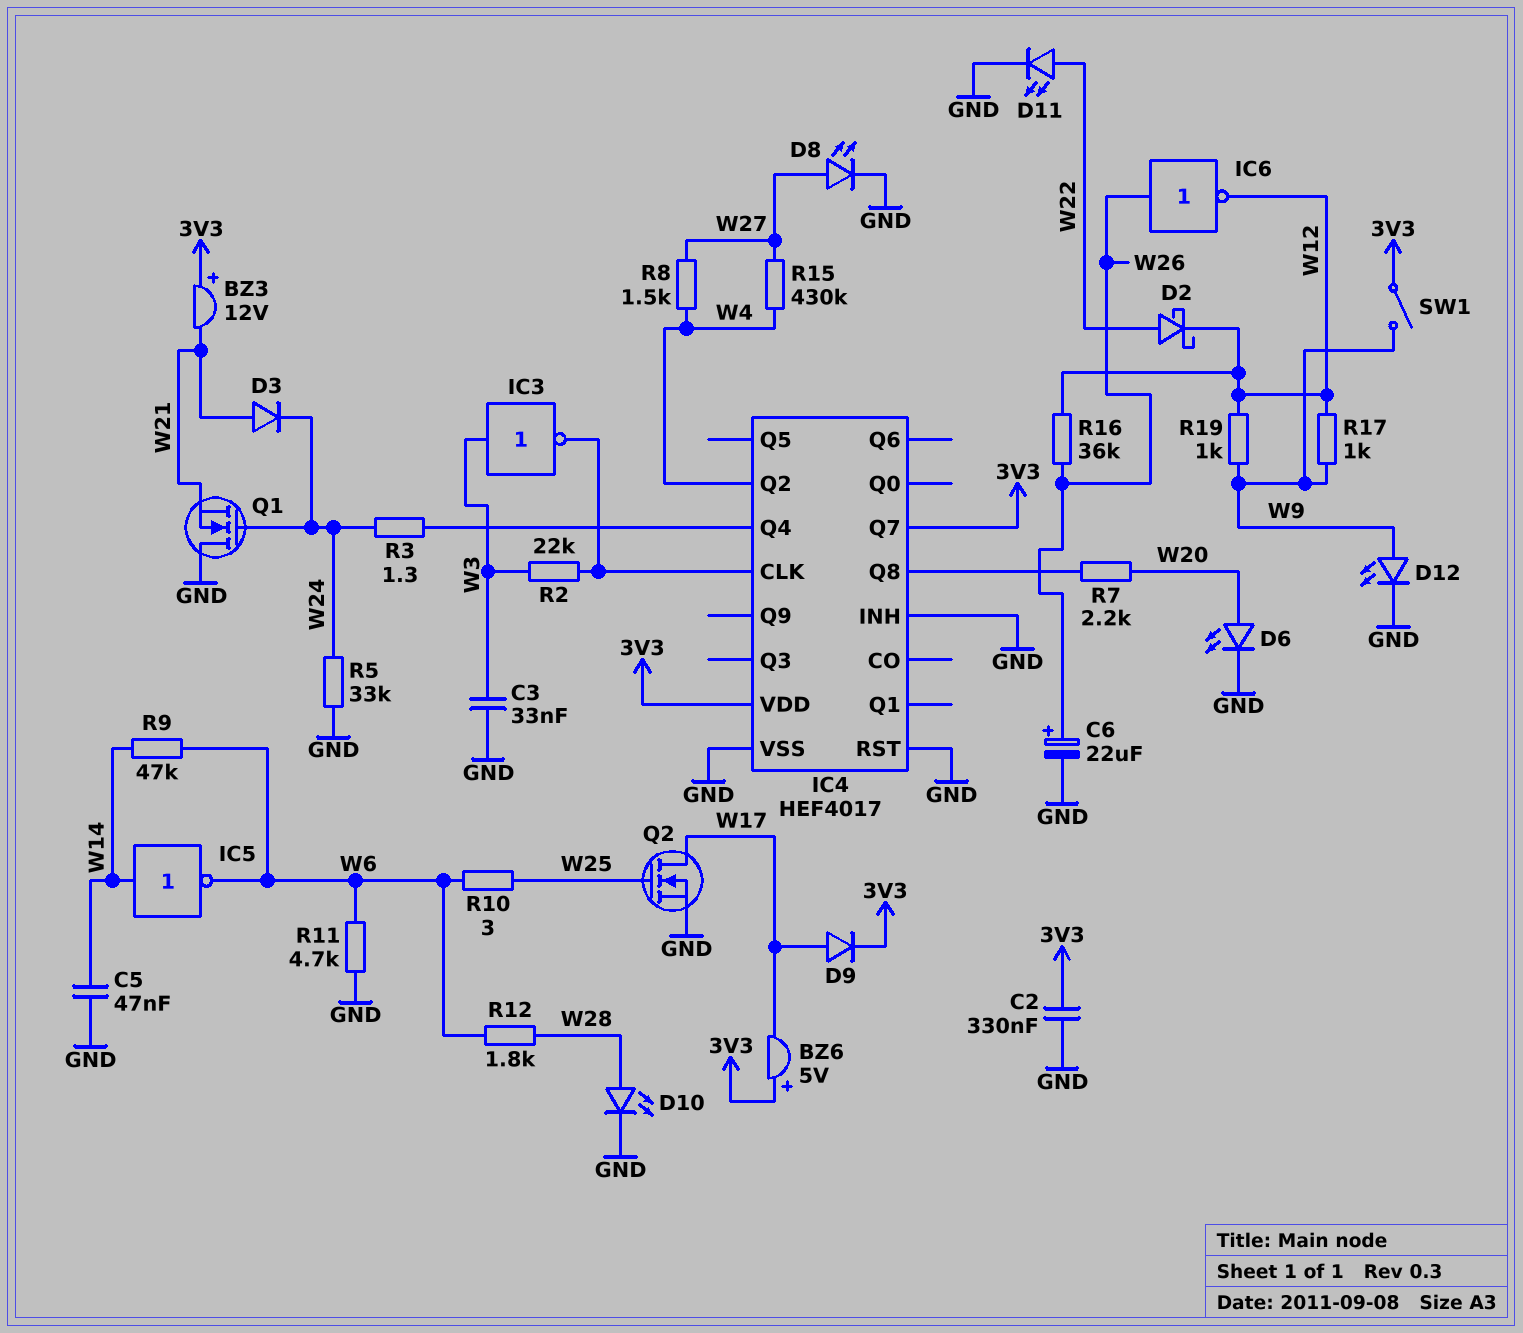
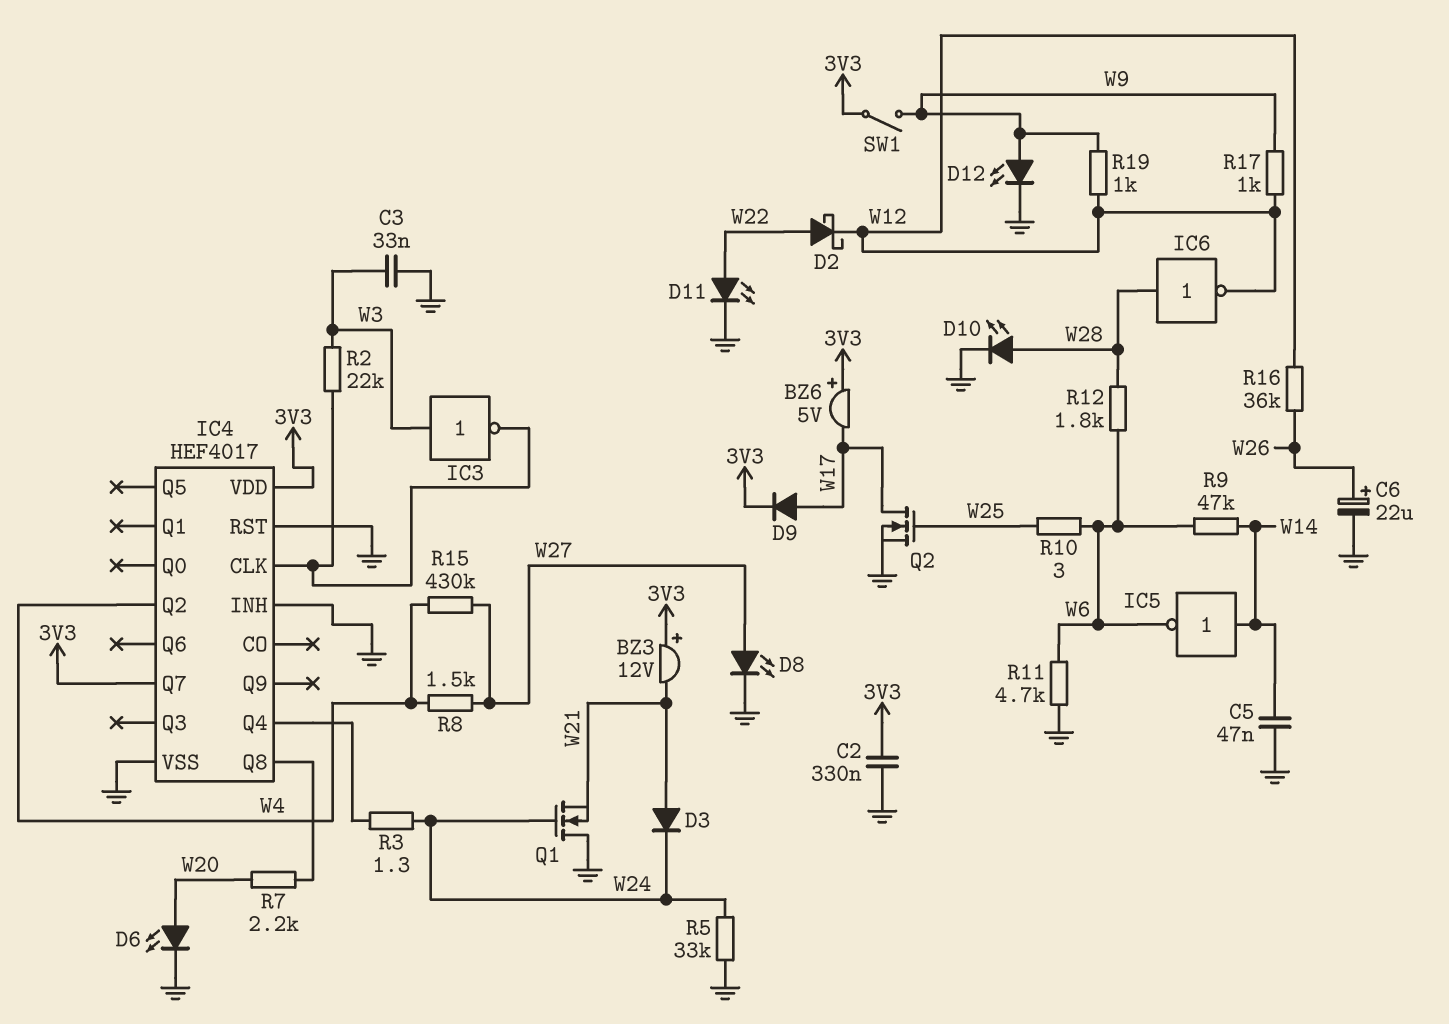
IC6: NOT (in W26, out W12) -> NOT (in W28, out W12)

